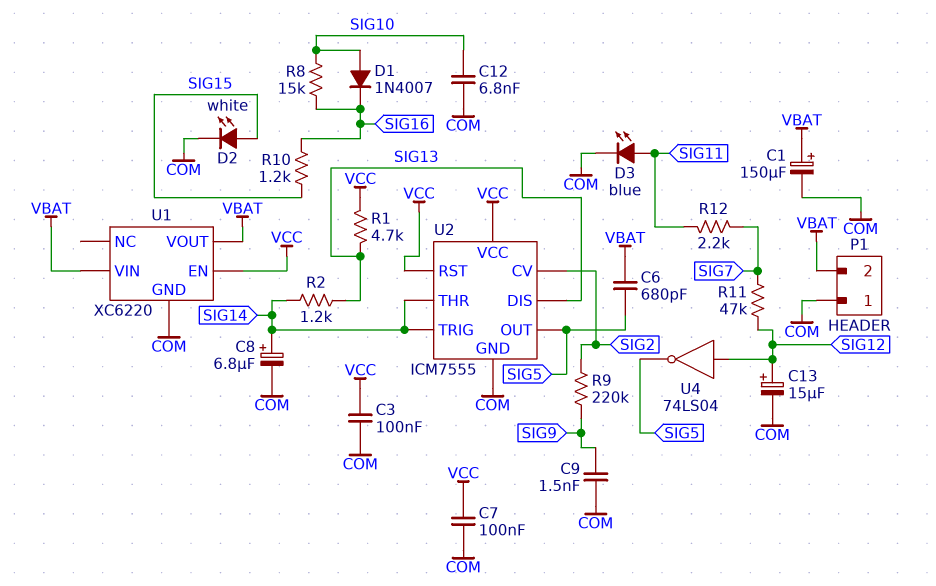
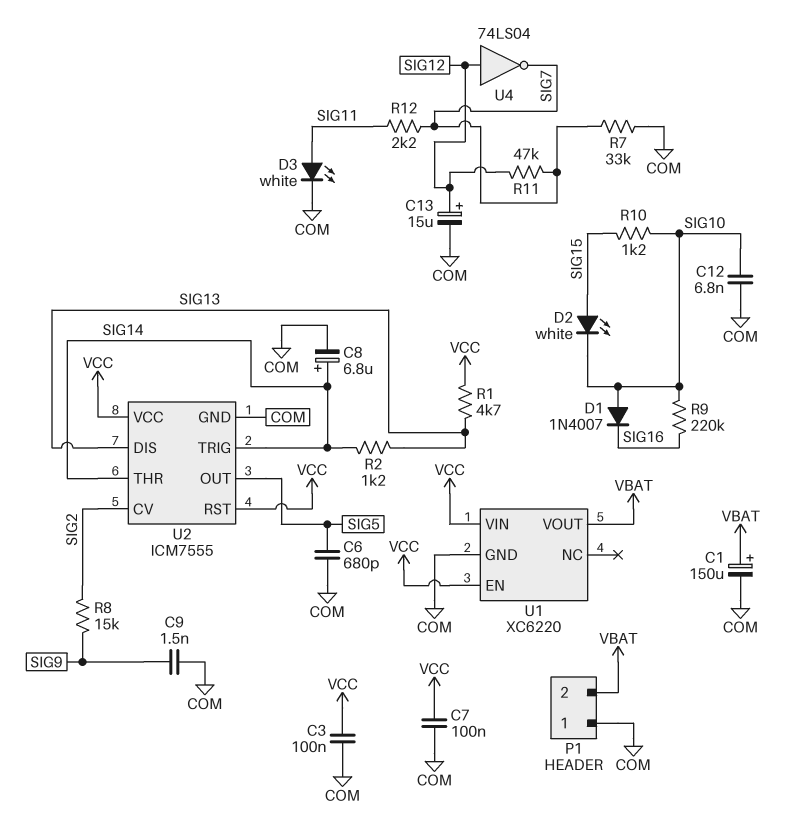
C6: 680pF (SIG5, VBAT) -> 680pF (COM, SIG5)
D2: LED white (A SIG15, K COM) -> LED white (A SIG15, K SIG10)
D3: LED blue (A SIG11, K COM) -> LED white (A SIG11, K COM)
R7: none -> 33k (COM, SIG7)
R8: 15k (SIG10, SIG16) -> 15k (SIG2, SIG9)
R9: 220k (SIG2, SIG9) -> 220k (SIG10, SIG16)
R10: 1.2k (SIG15, SIG16) -> 1.2k (SIG10, SIG15)
U1 pin VIN: VBAT -> VCC
U4: NOT 74LS04 (in SIG12, out SIG5) -> NOT 74LS04 (in SIG12, out SIG7)

